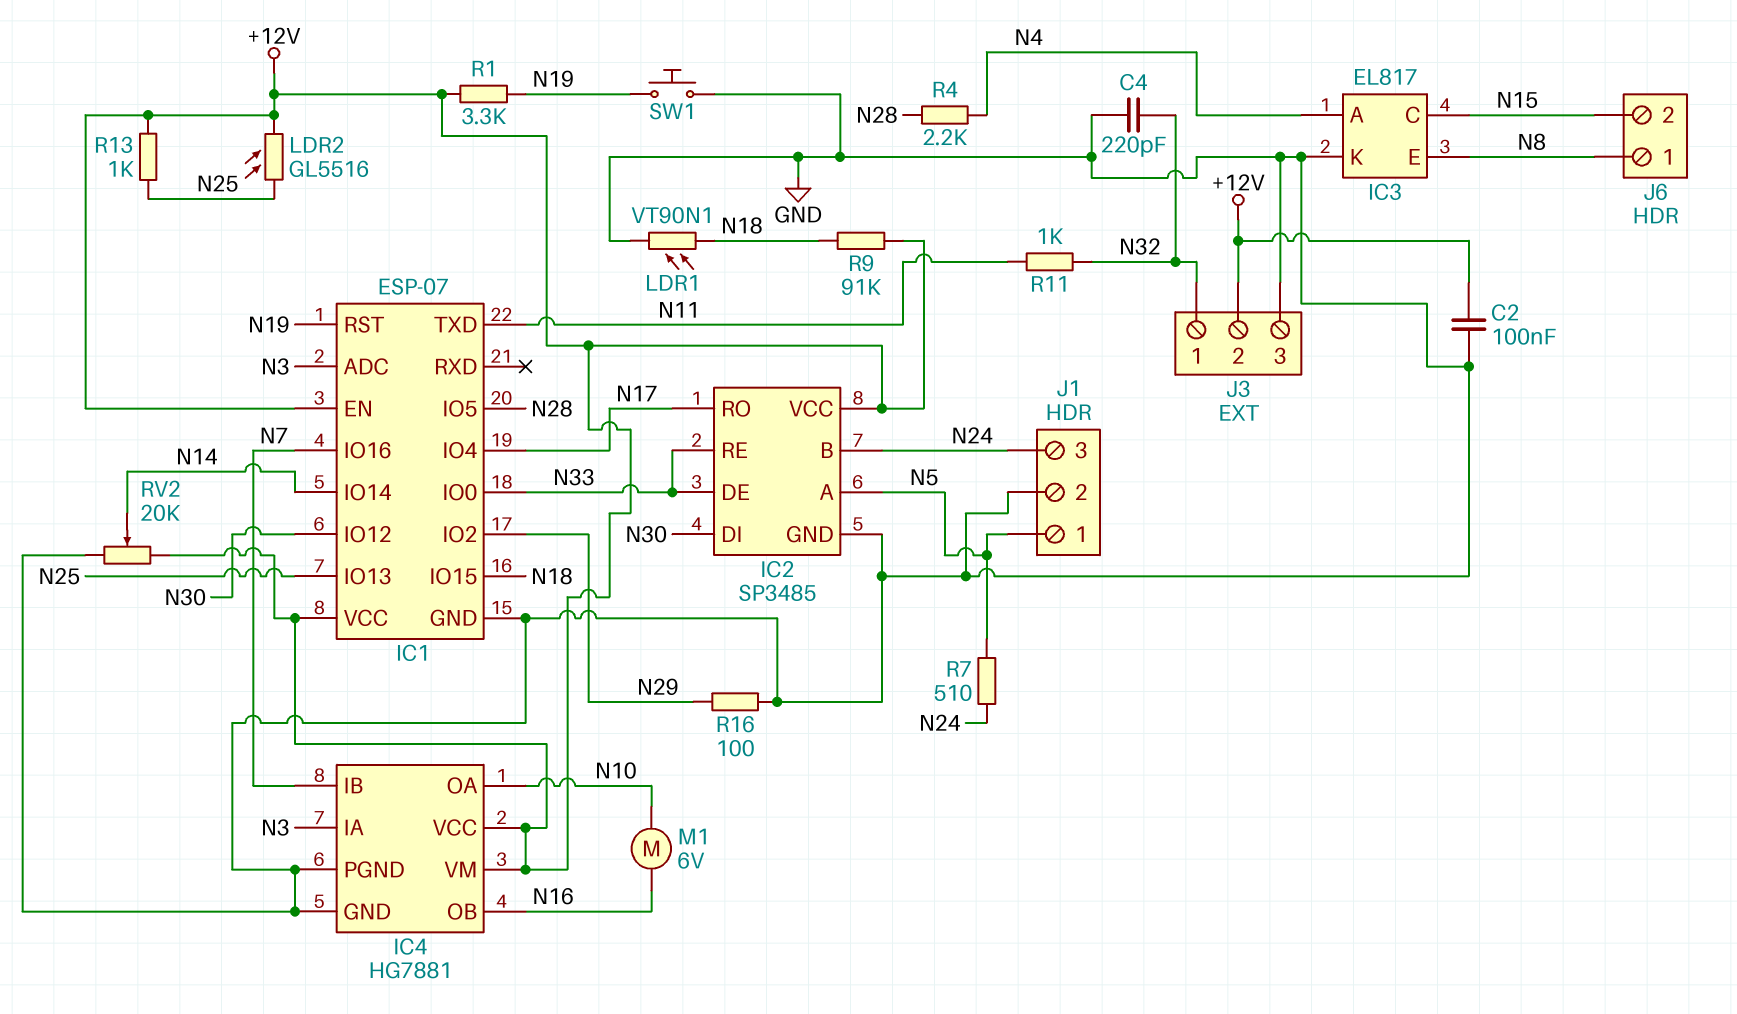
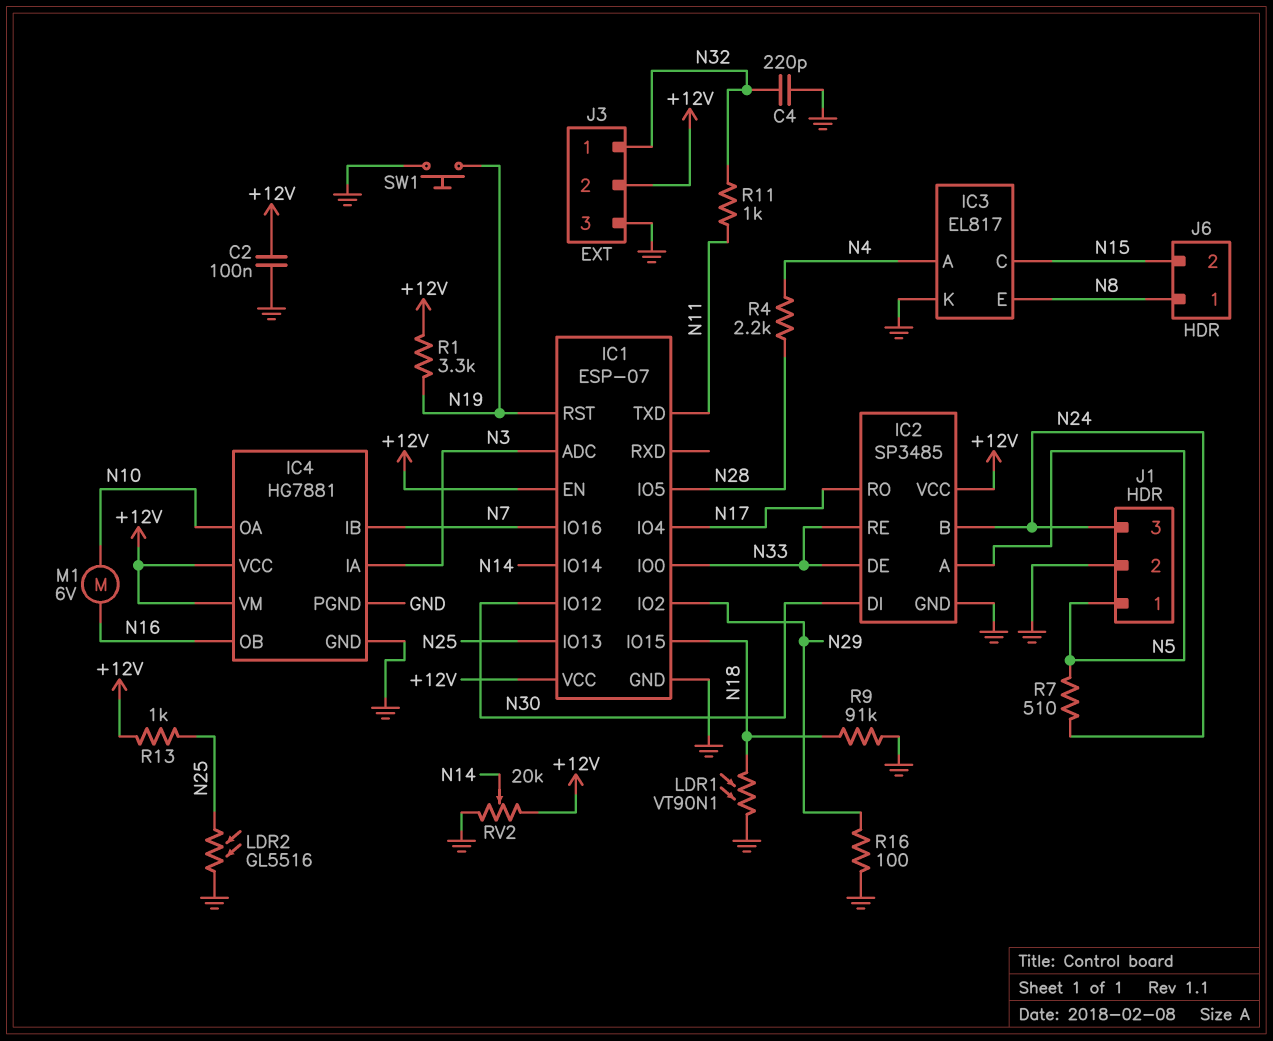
LDR2: GL5516 (+12V, N25) -> GL5516 (GND, N25)
R9: 91k (+12V, N18) -> 91k (GND, N18)

